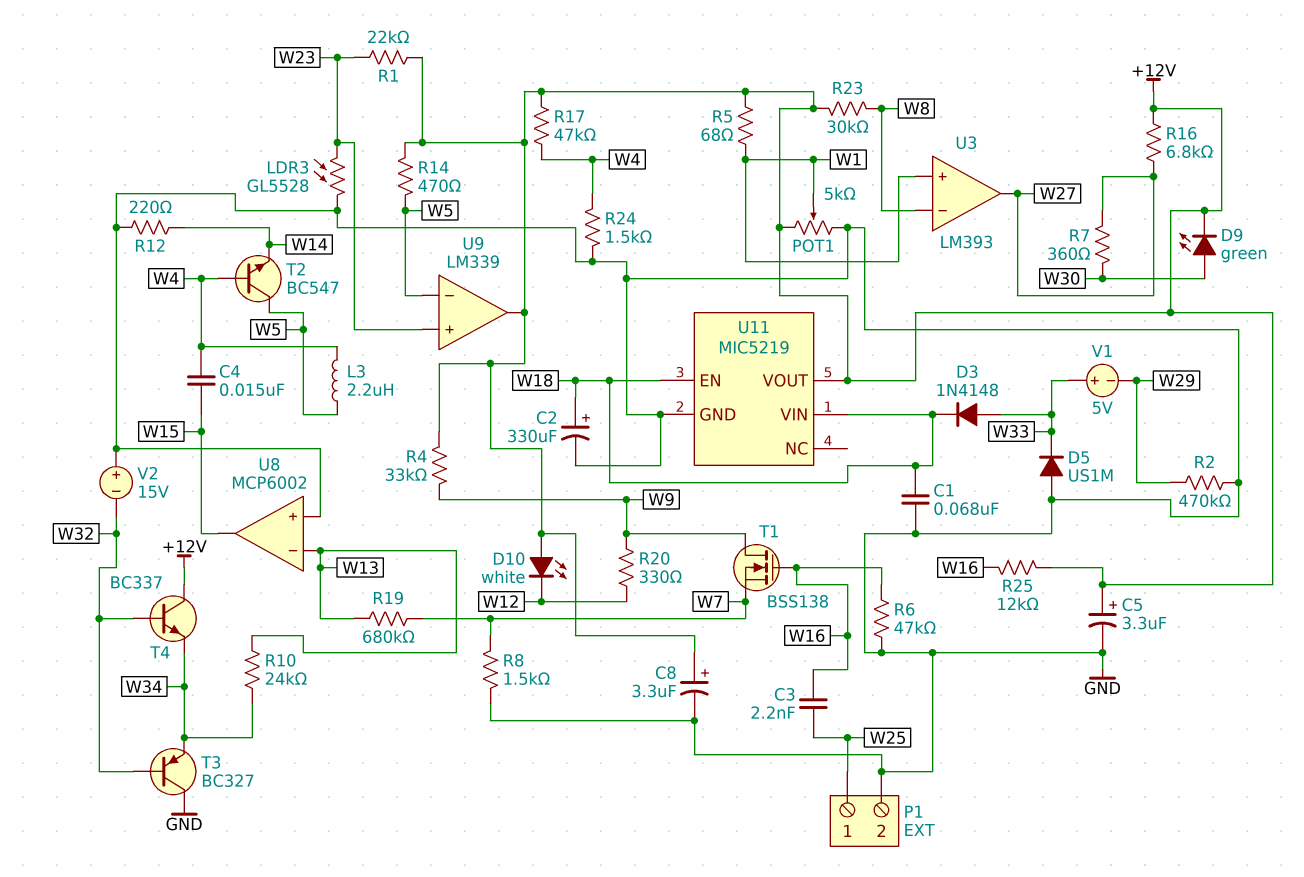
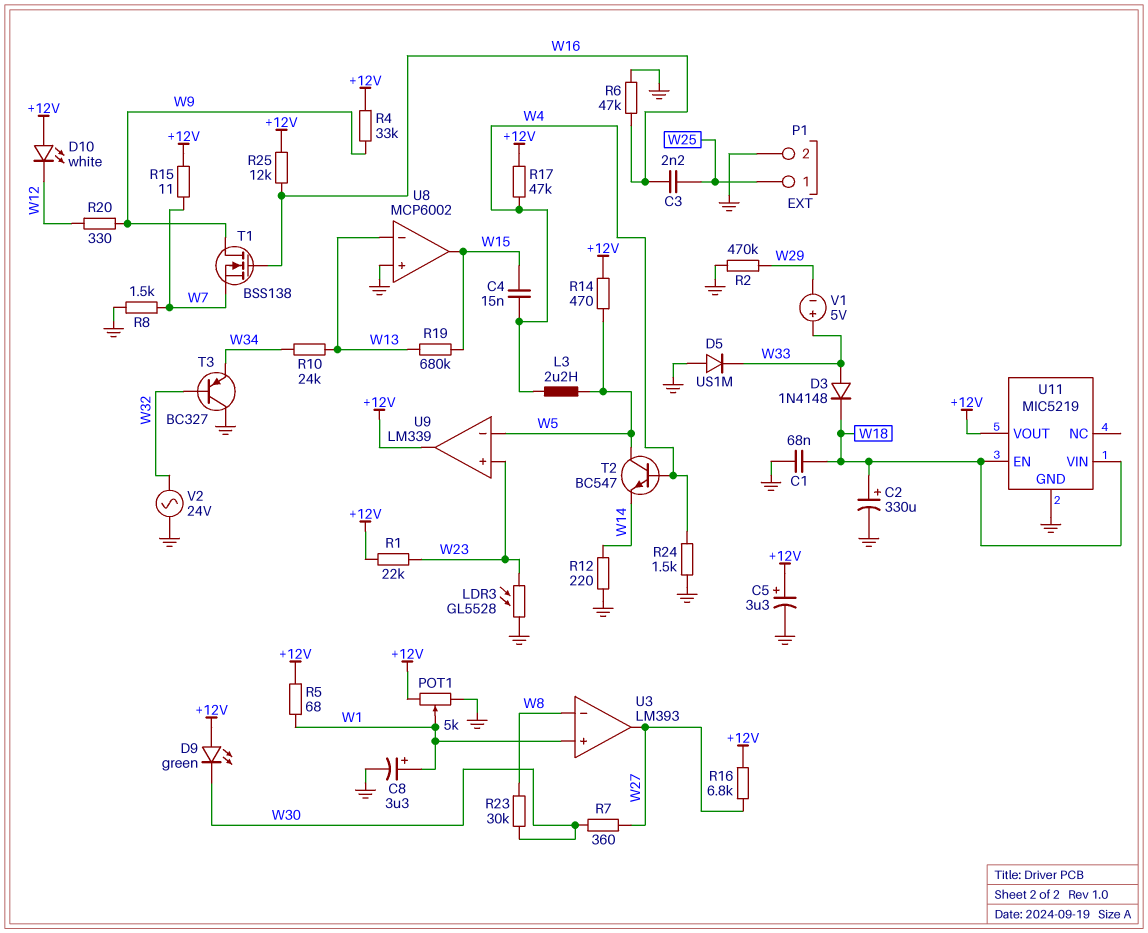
C8: 3.3uF (plus +12V, minus GND) -> 3.3uF (plus W1, minus GND)
D9: LED green (A W30, K +12V) -> LED green (A +12V, K W30)
R15: none -> 11 (+12V, W7)
R19: 680k (W7, W13) -> 680k (W13, W15)
R23: 30k (+12V, W8) -> 30k (W8, W30)
T4: NPN BC337 (B W32, C +12V, E W34) -> none
V2: 15V (plus GND, minus W32) -> AC 24V (GND, W32)

